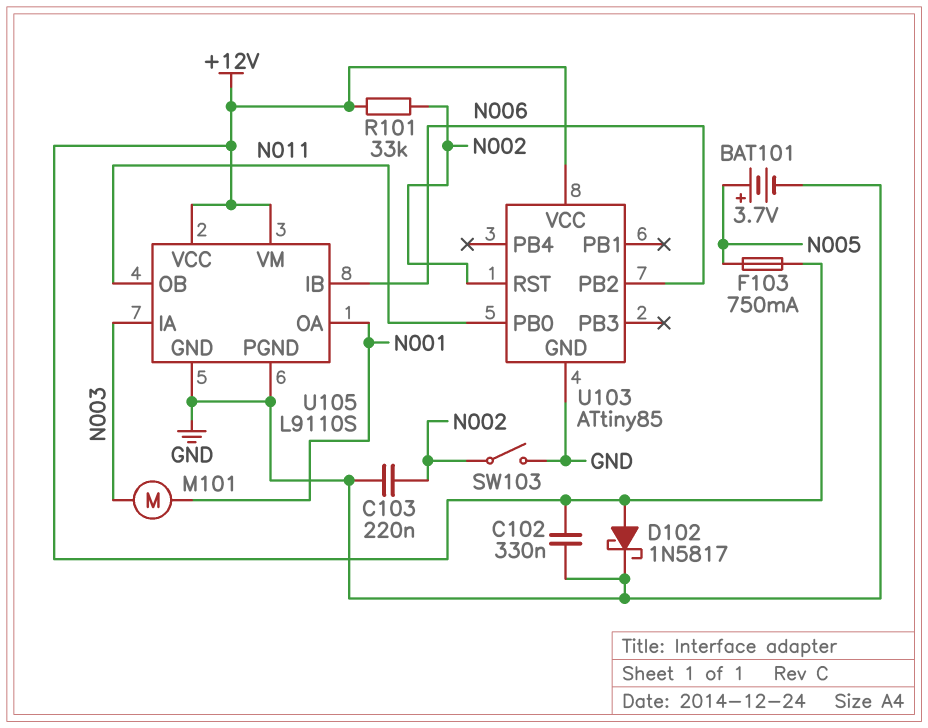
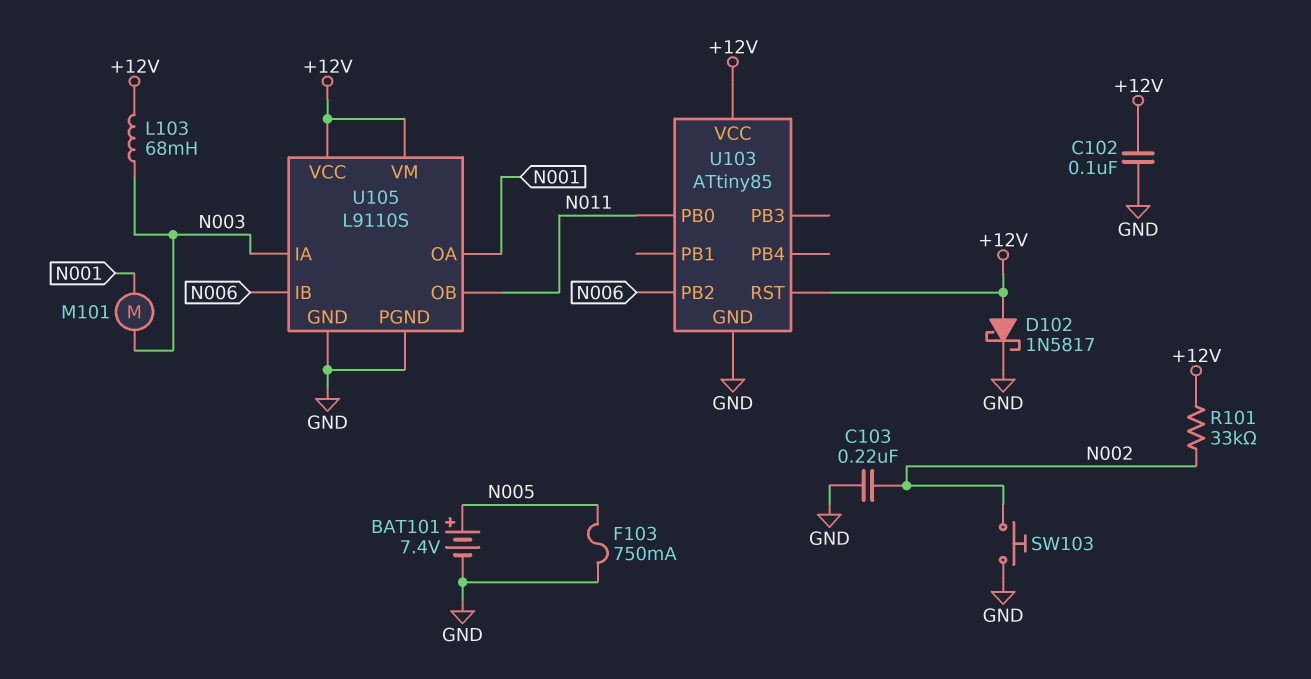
BAT101: 3.7V (plus N005, minus GND) -> 7.4V (plus N005, minus GND)
C102: 330nF (+12V, GND) -> 100nF (+12V, GND)
F103: 750mA (+12V, N005) -> 750mA (GND, N005)
L103: none -> 68mH (+12V, N003)
SW103: switch (GND, N002) -> button (GND, N002)
U103 pin RST: N002 -> +12V

